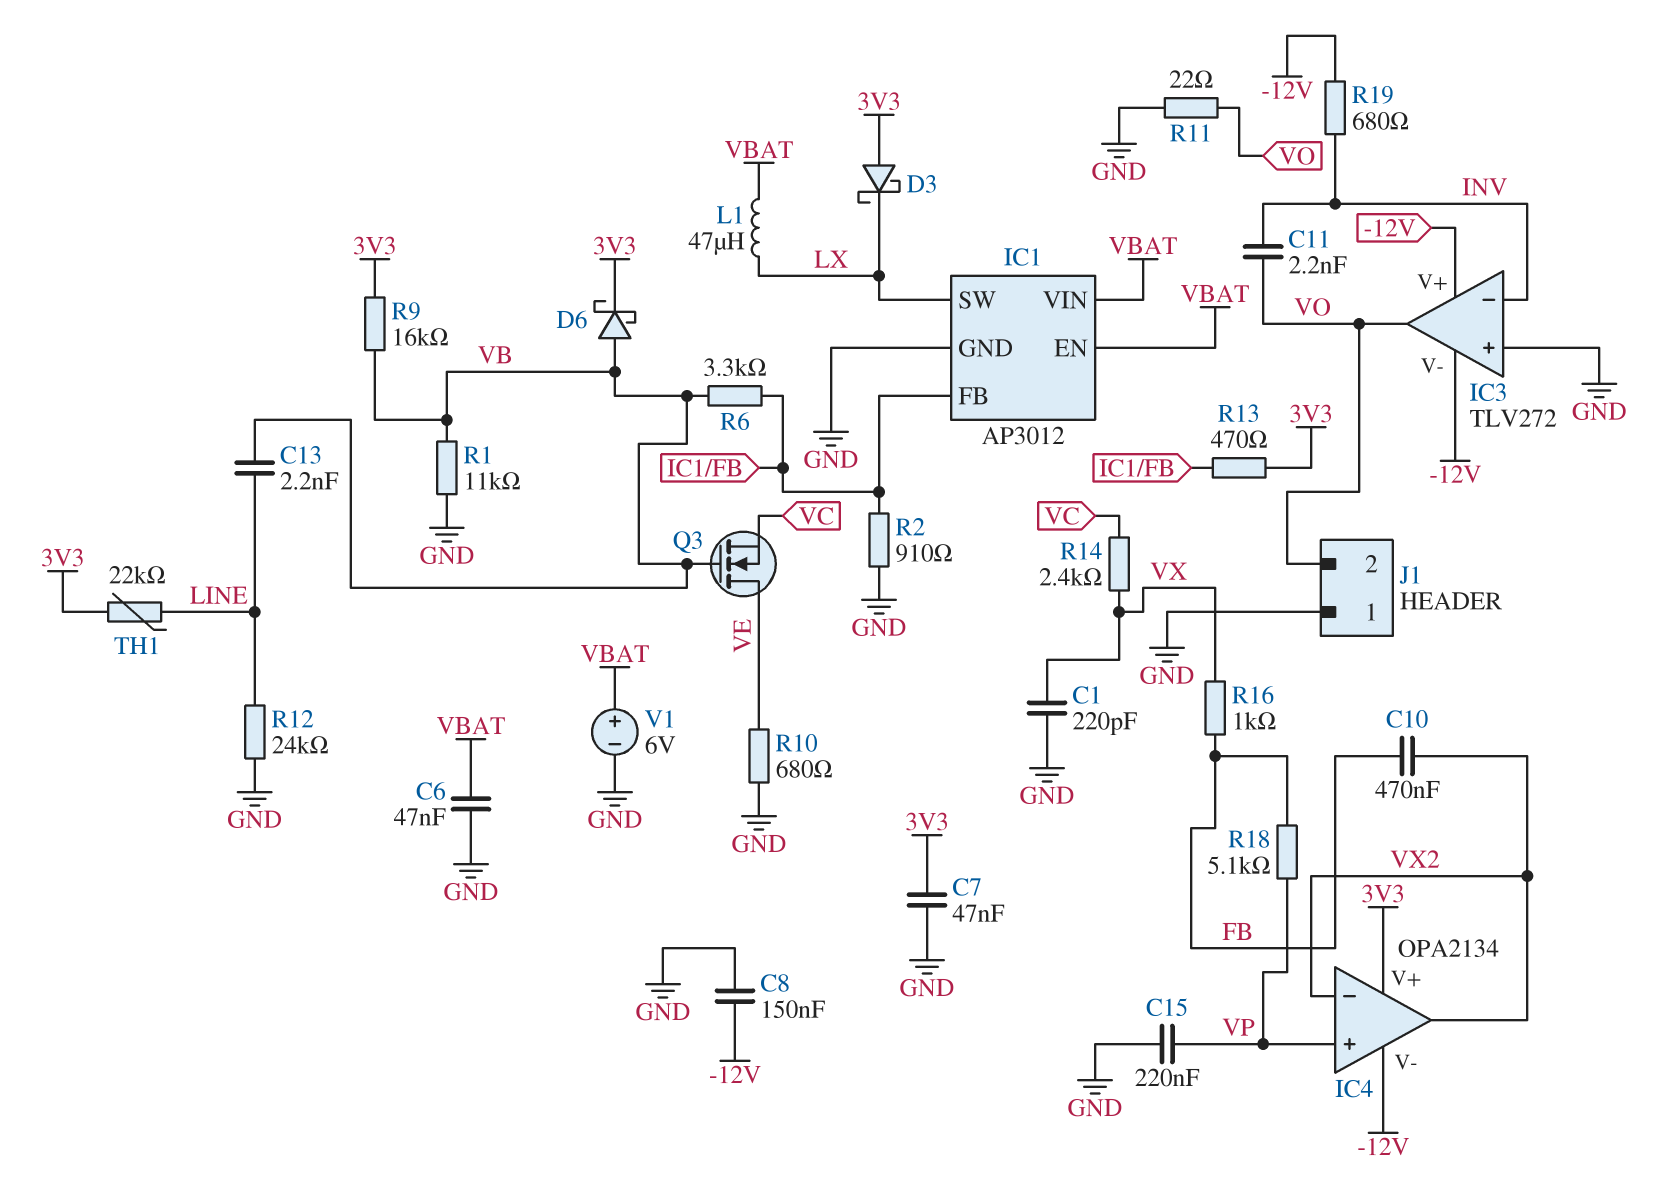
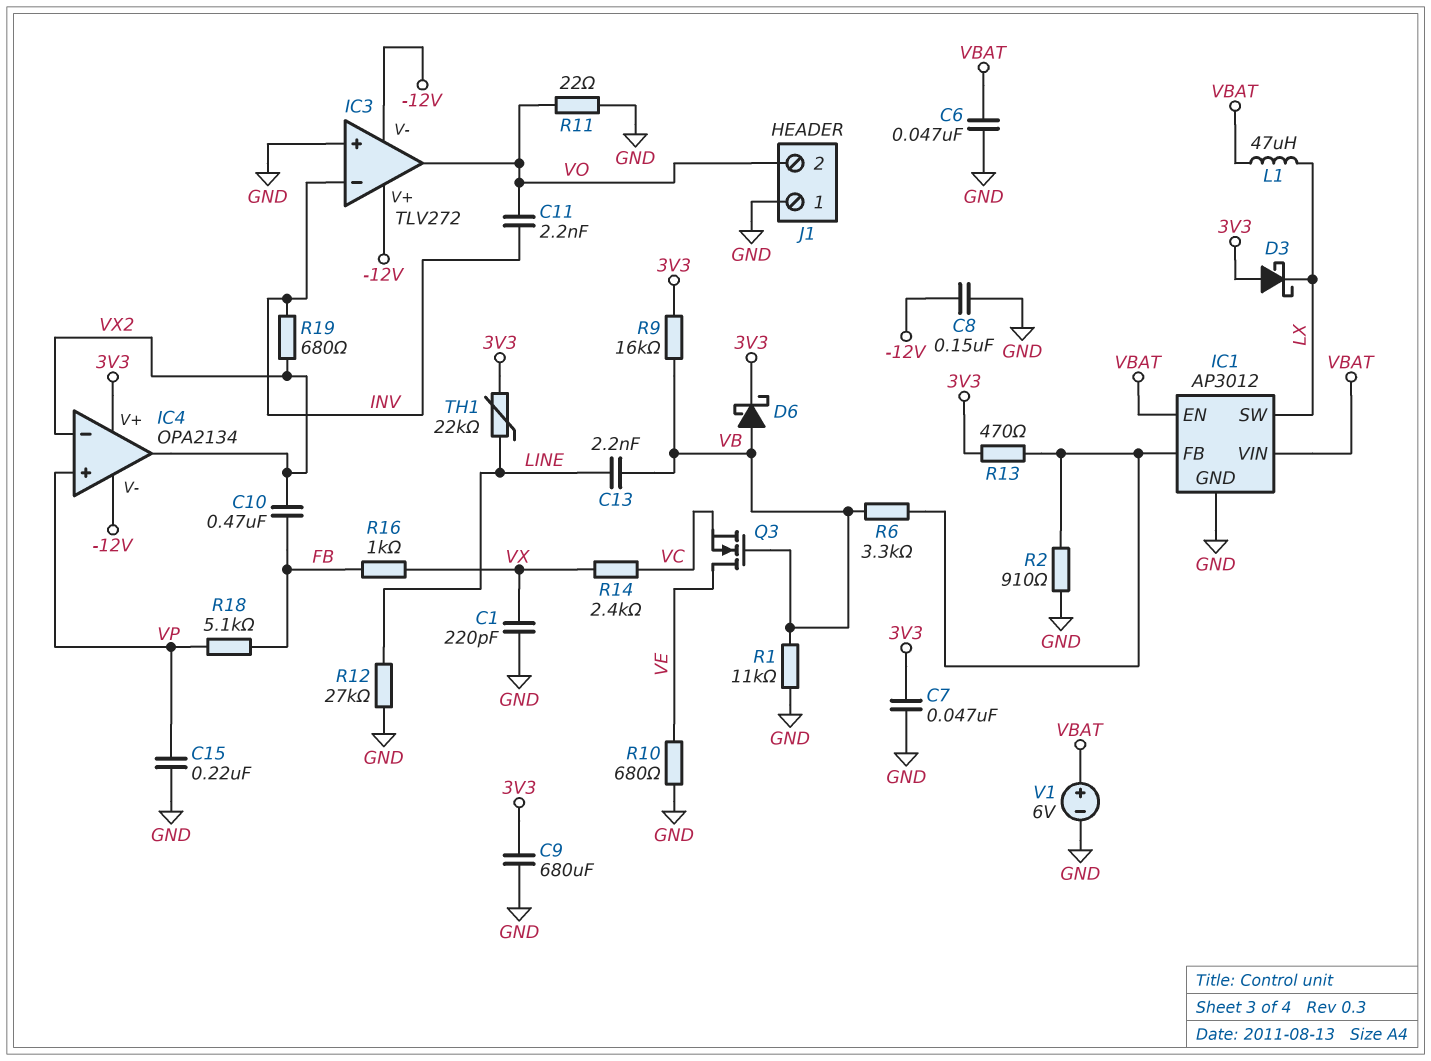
C9: none -> 680uF (3V3, GND)
R12: 24k (GND, LINE) -> 27k (GND, LINE)
R19: 680 (-12V, INV) -> 680 (INV, VX2)

